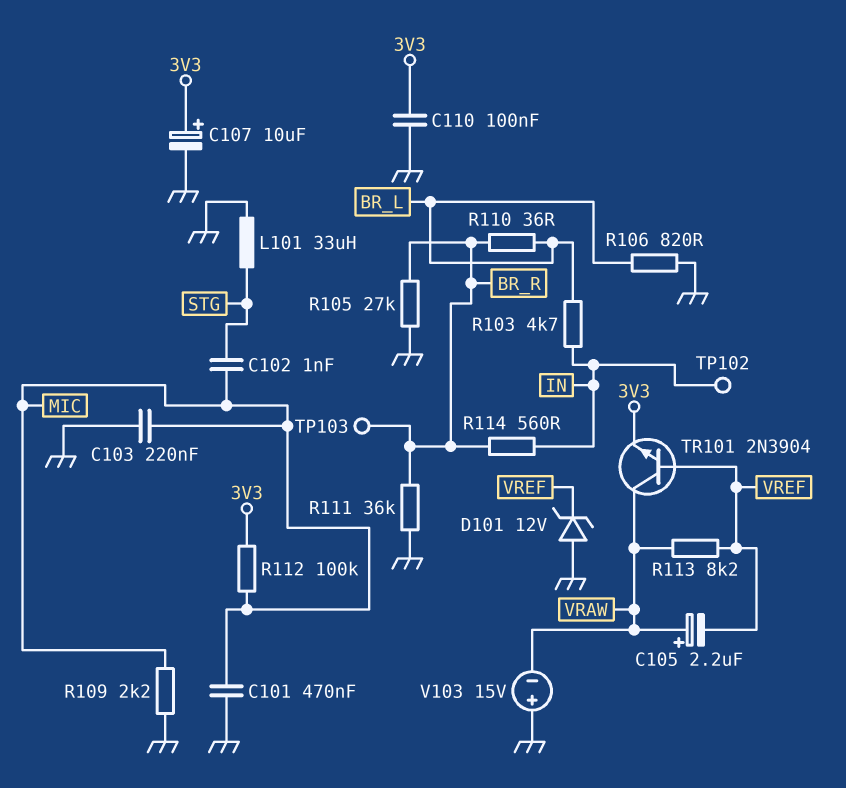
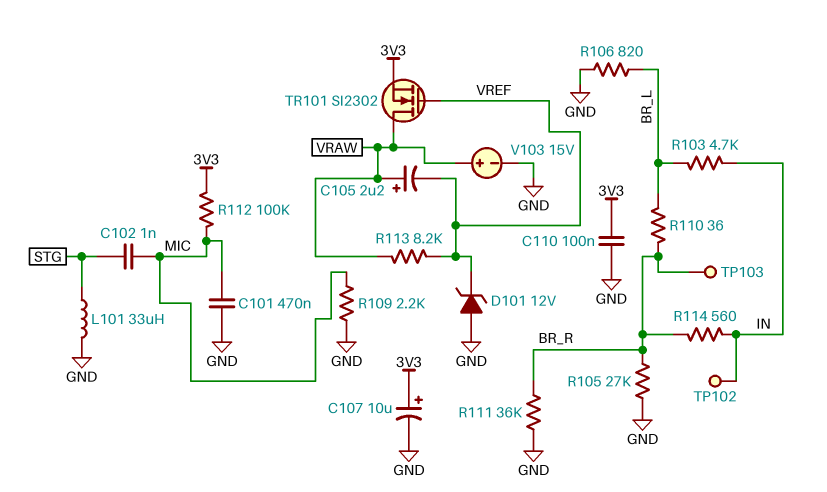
C103: 220nF (GND, MIC) -> none
TR101: NPN 2N3904 (B VREF, C VRAW, E 3V3) -> NMOS SI2302 (G VREF, D VRAW, S 3V3)
V103: 15V (plus GND, minus VRAW) -> 15V (plus VRAW, minus GND)

